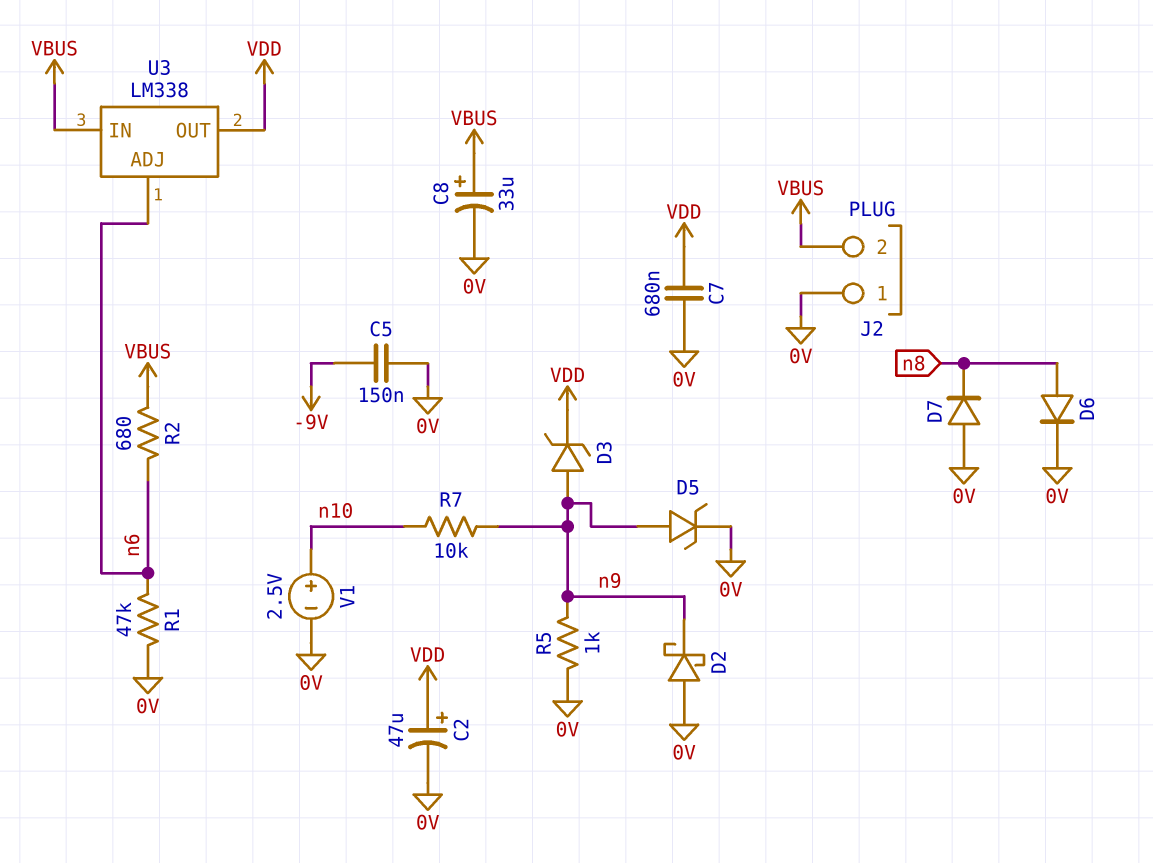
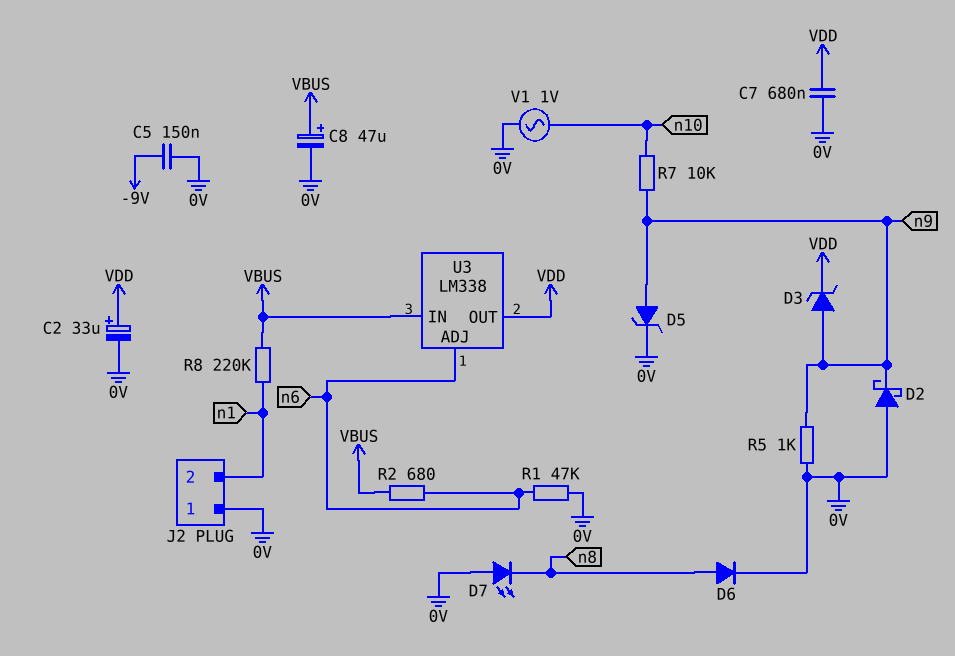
C2: 47uF (plus VDD, minus 0V) -> 33uF (plus VDD, minus 0V)
C8: 33uF (plus VBUS, minus 0V) -> 47uF (plus VBUS, minus 0V)
D7: diode (A 0V, K n8) -> LED (A 0V, K n8)
J2 pin 2: VBUS -> n1
R8: none -> 220k (VBUS, n1)
V1: 2.5V (plus n10, minus 0V) -> AC 1V (0V, n10)

